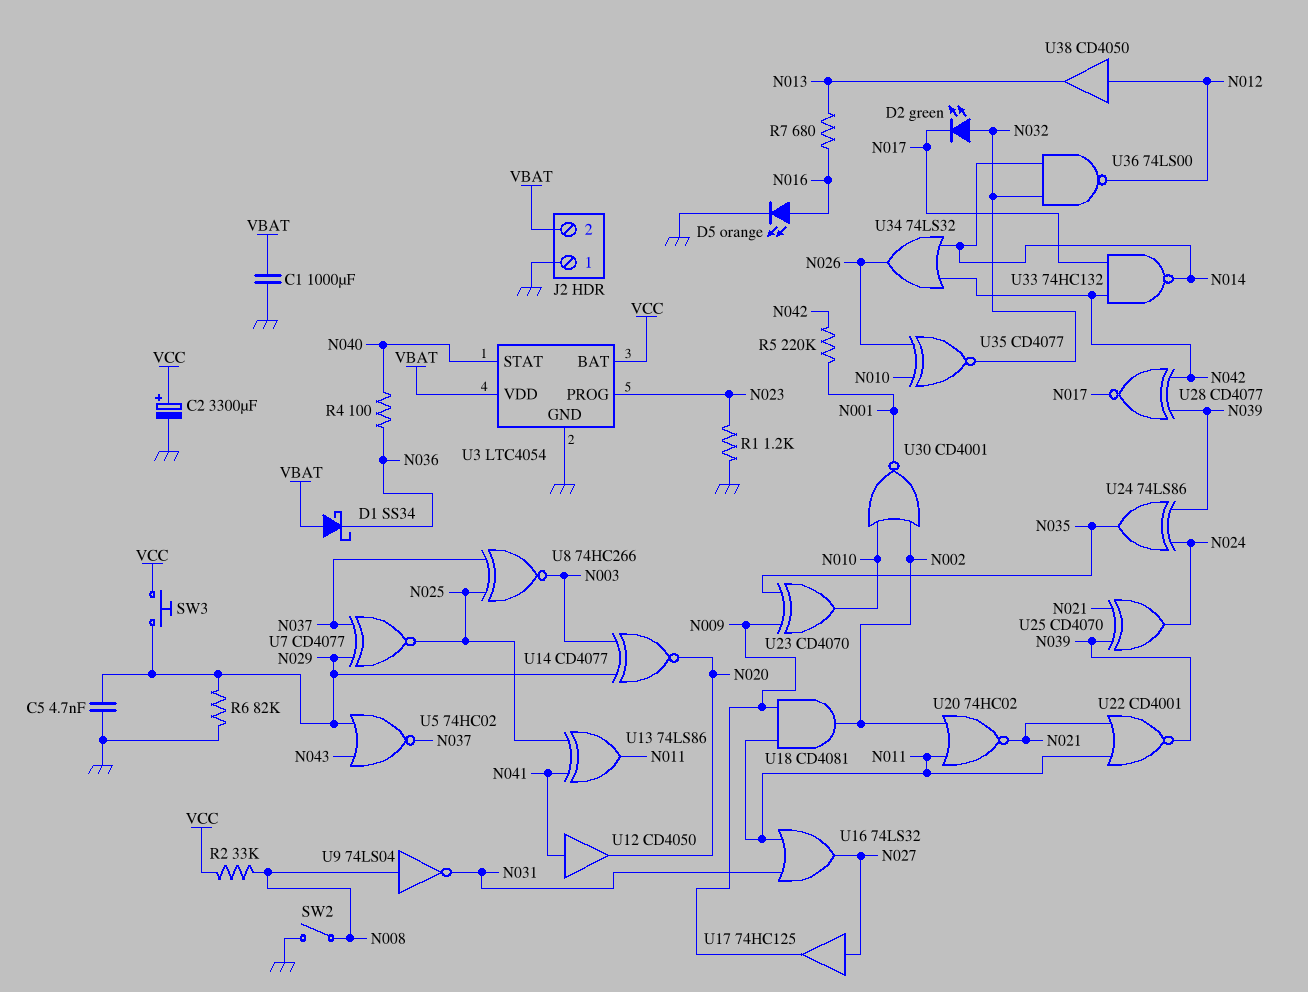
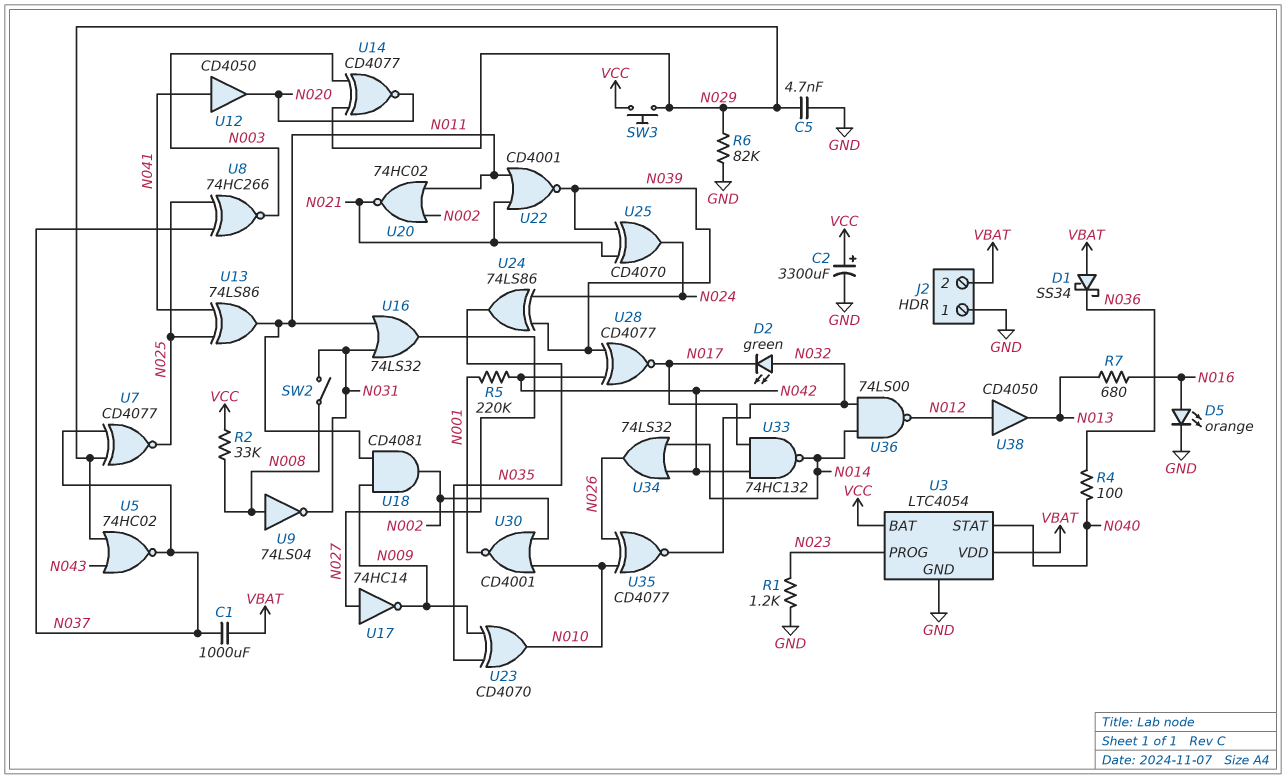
C1: 1000uF (GND, VBAT) -> 1000uF (N037, VBAT)
SW2: switch (GND, N008) -> switch (N008, N031)
U17: buffer 74HC125 (in N027, out N009) -> NOT 74HC14 (in N027, out N009)

